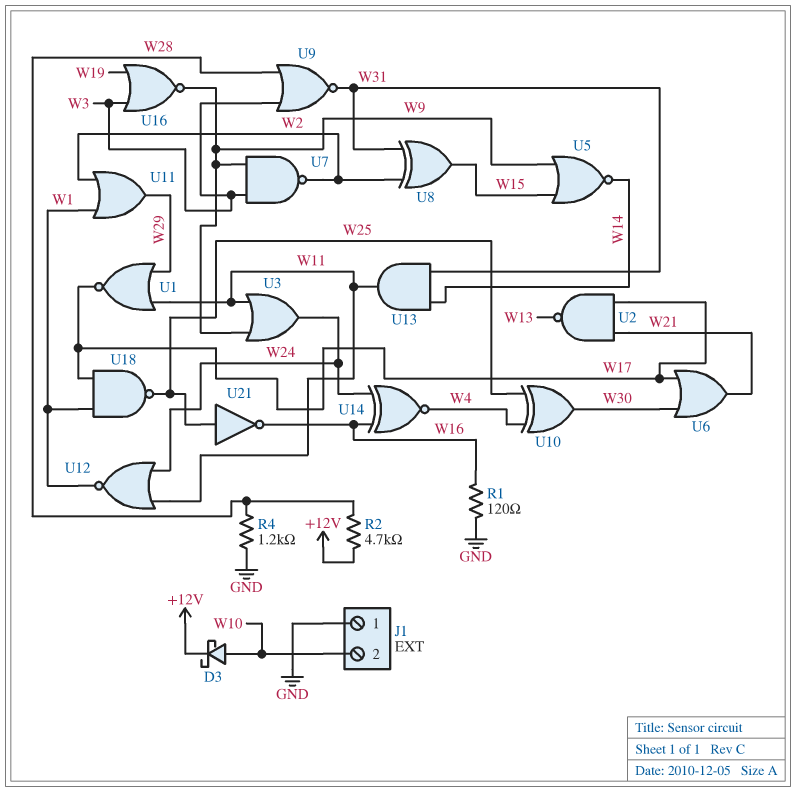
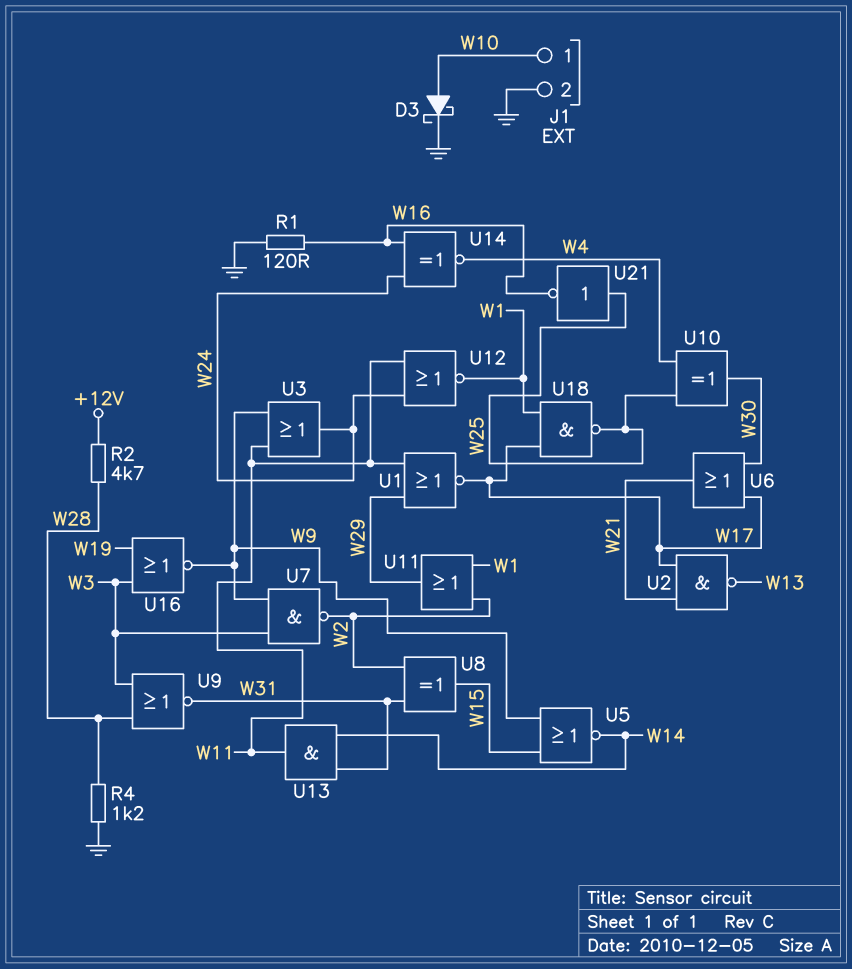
D3: schottky (A W10, K +12V) -> schottky (A W10, K GND)
J1 pin 1: GND -> W10
J1 pin 2: W10 -> GND

